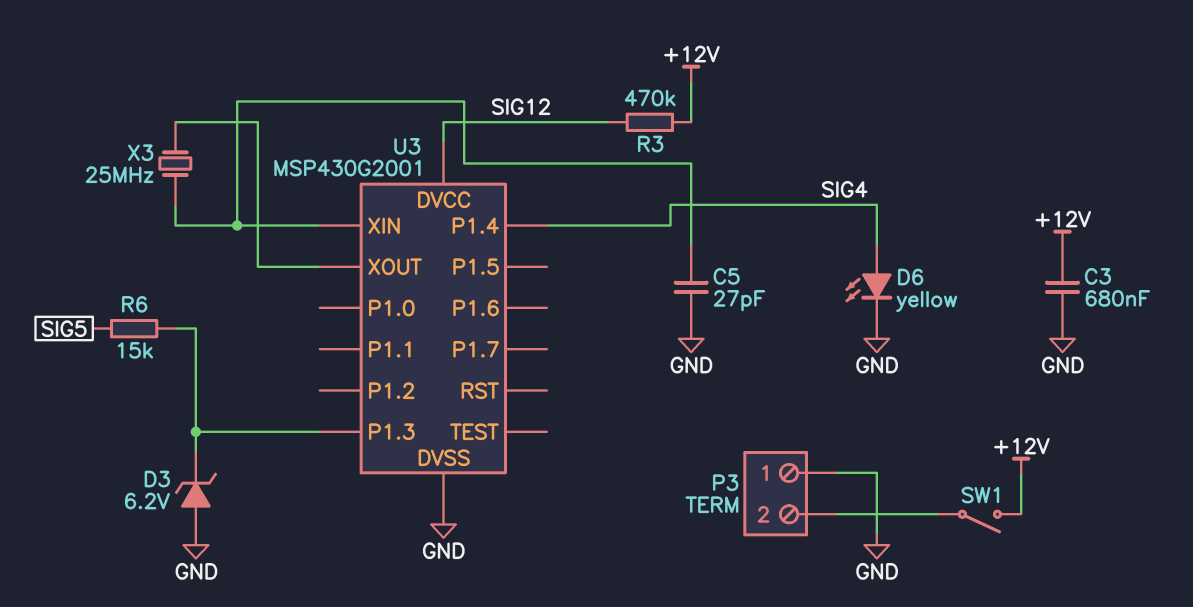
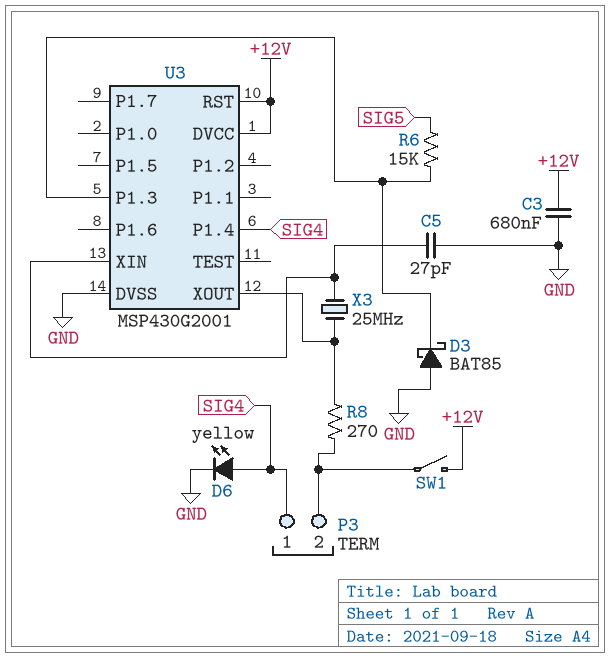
D3: zener 6.2V (A GND, K U3/P1.3) -> schottky BAT85 (A GND, K U3/P1.3)
P3 pin 1: GND -> SIG4
R3: 470k (+12V, SIG12) -> none
R8: none -> 270 (P3/2, U3/XOUT)
U3 pin DVCC: SIG12 -> +12V
U3 pin RST: none -> +12V

